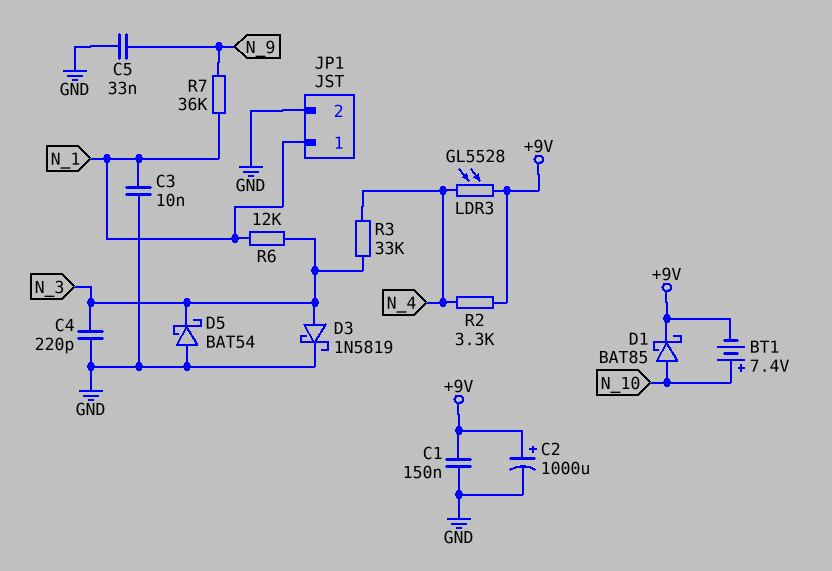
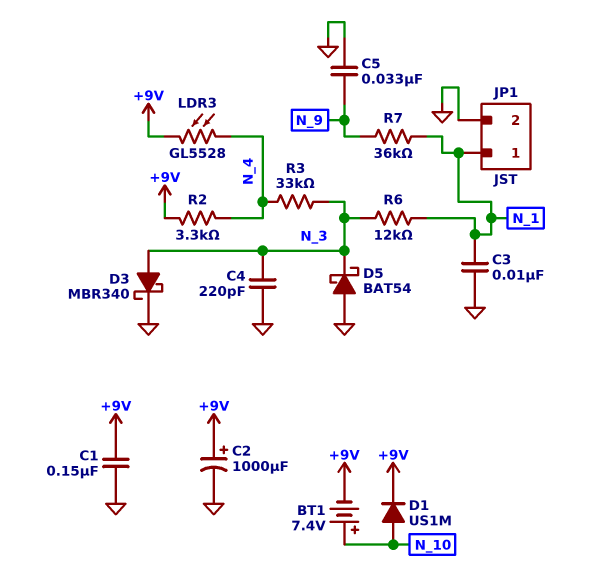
D1: schottky BAT85 (A N_10, K +9V) -> diode US1M (A N_10, K +9V)
D3: schottky 1N5819 (A N_3, K GND) -> schottky MBR340 (A N_3, K GND)

